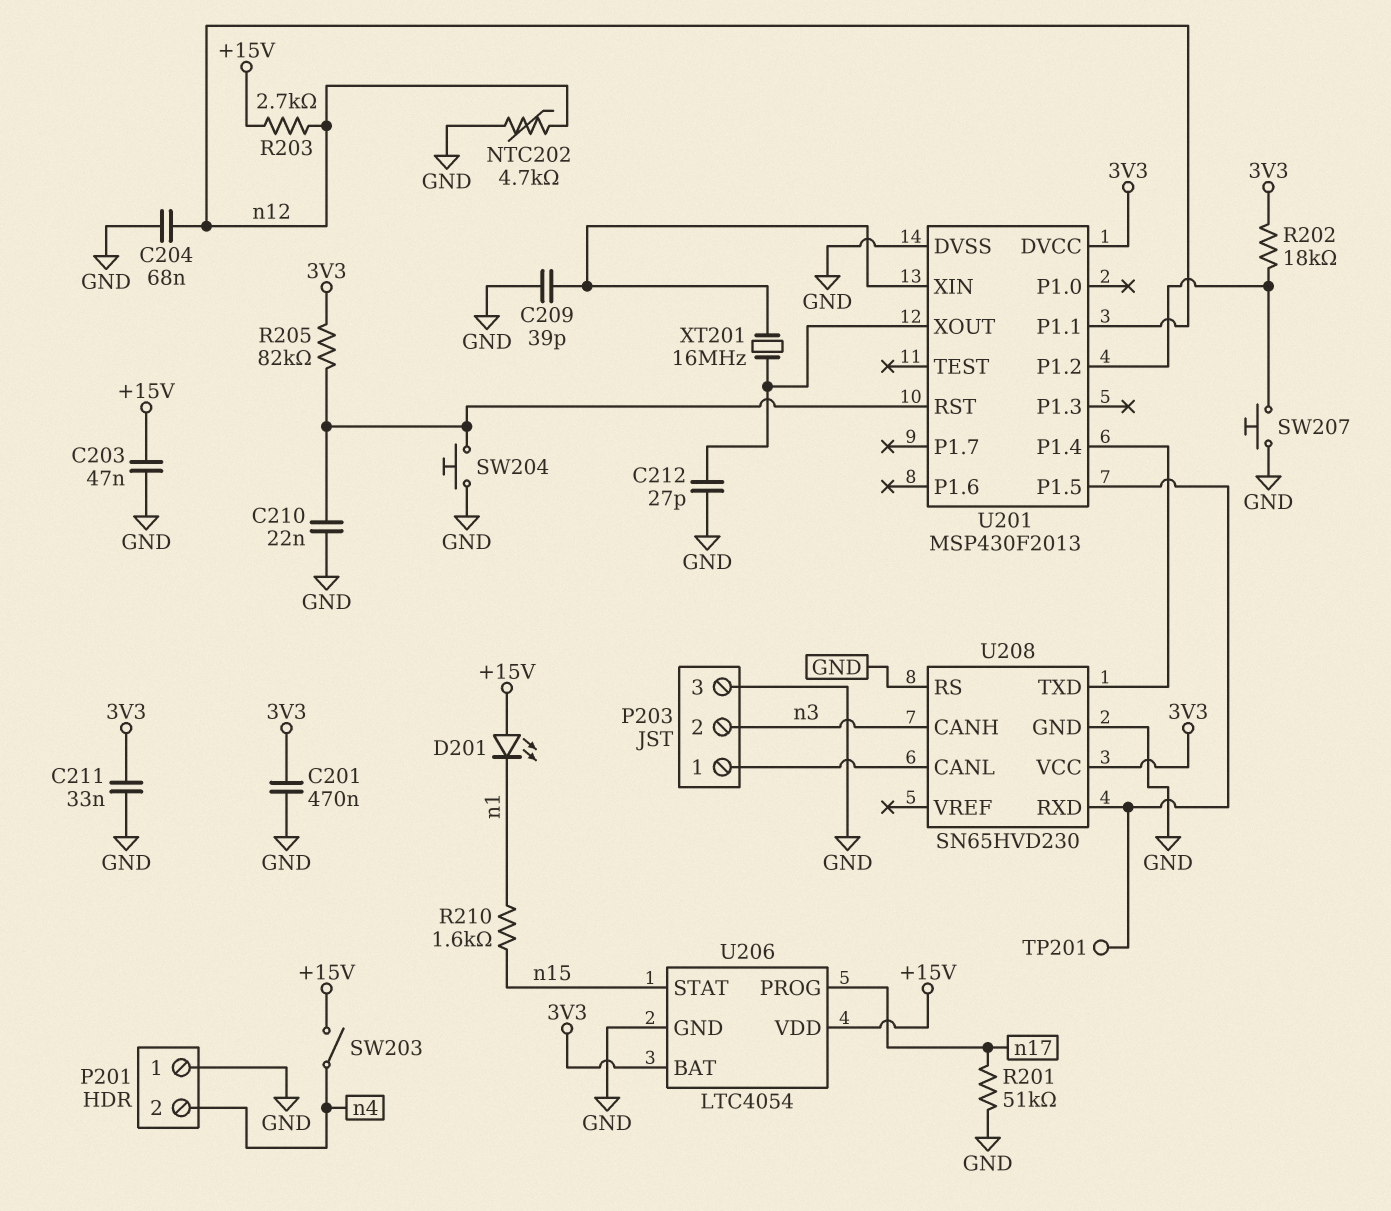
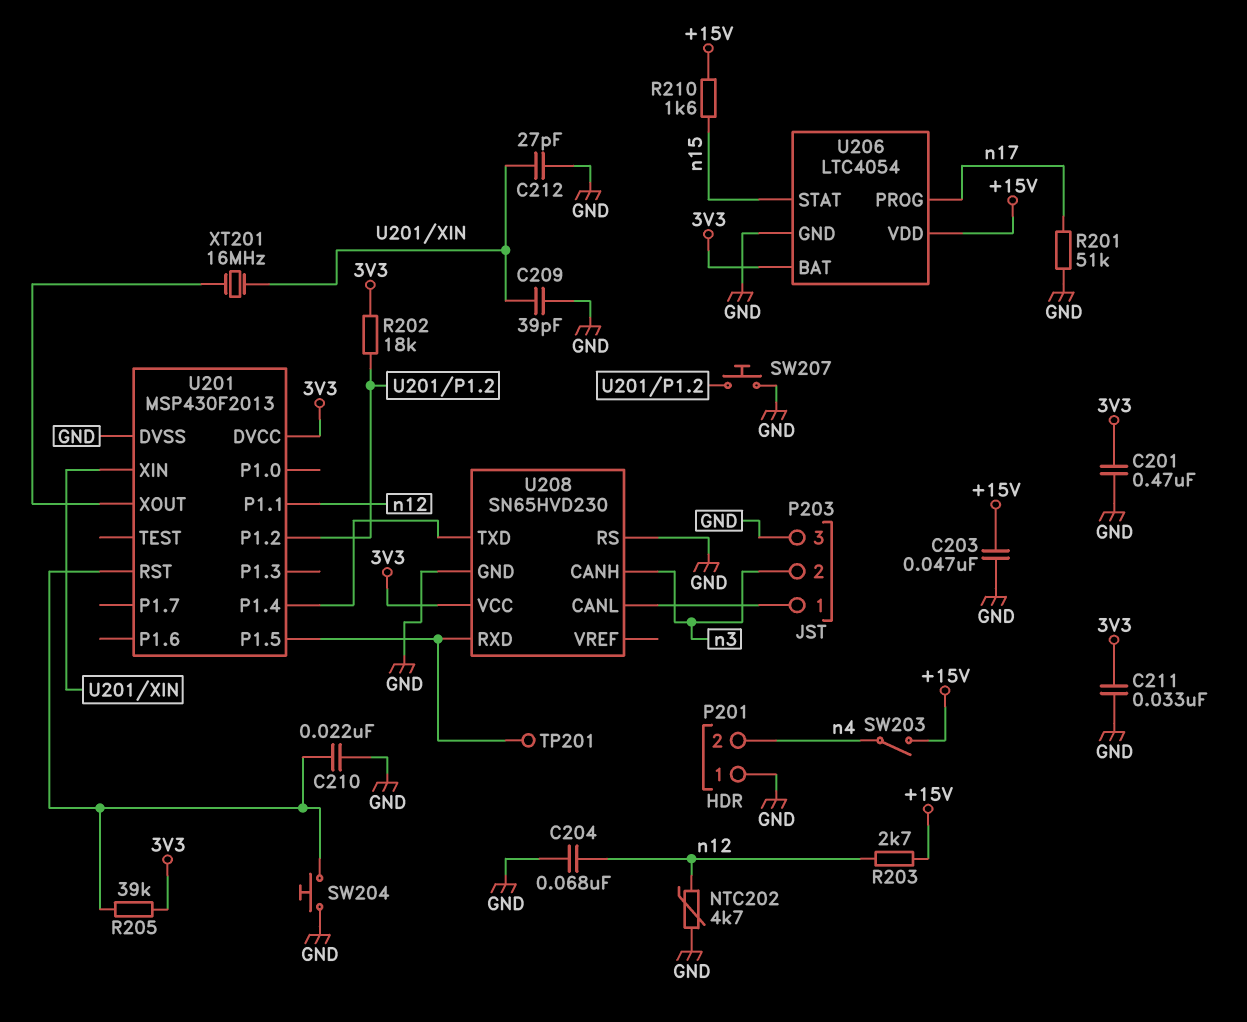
C212: 27pF (GND, U201/XOUT) -> 27pF (GND, U201/XIN)
D201: LED (A +15V, K n1) -> none
R205: 82k (3V3, U201/RST) -> 39k (3V3, U201/RST)
R210: 1.6k (n1, n15) -> 1.6k (+15V, n15)

